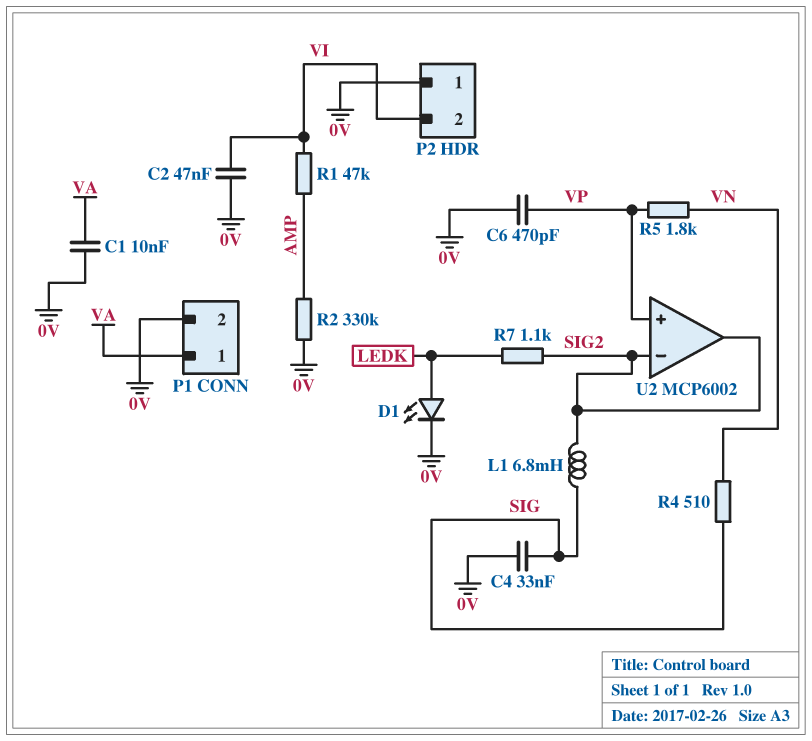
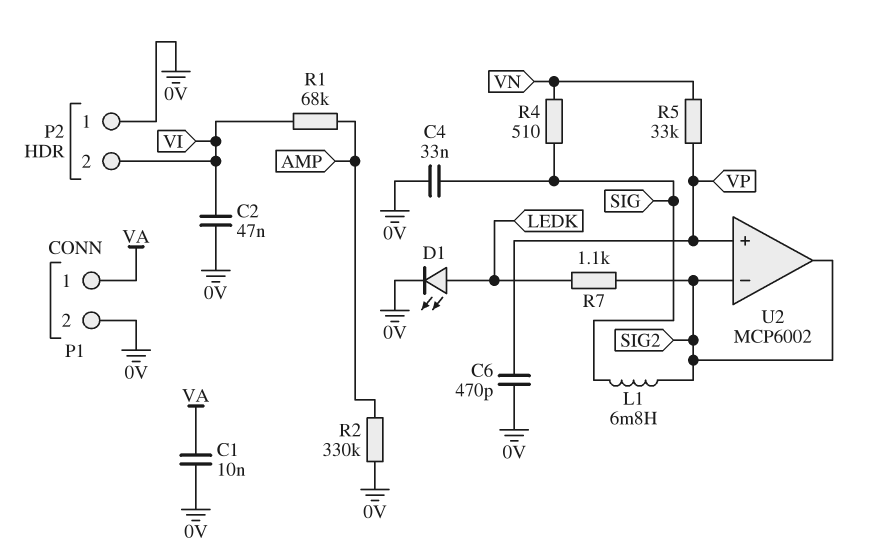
R1: 47k (AMP, VI) -> 68k (AMP, VI)
R5: 1.8k (VN, VP) -> 33k (VN, VP)

